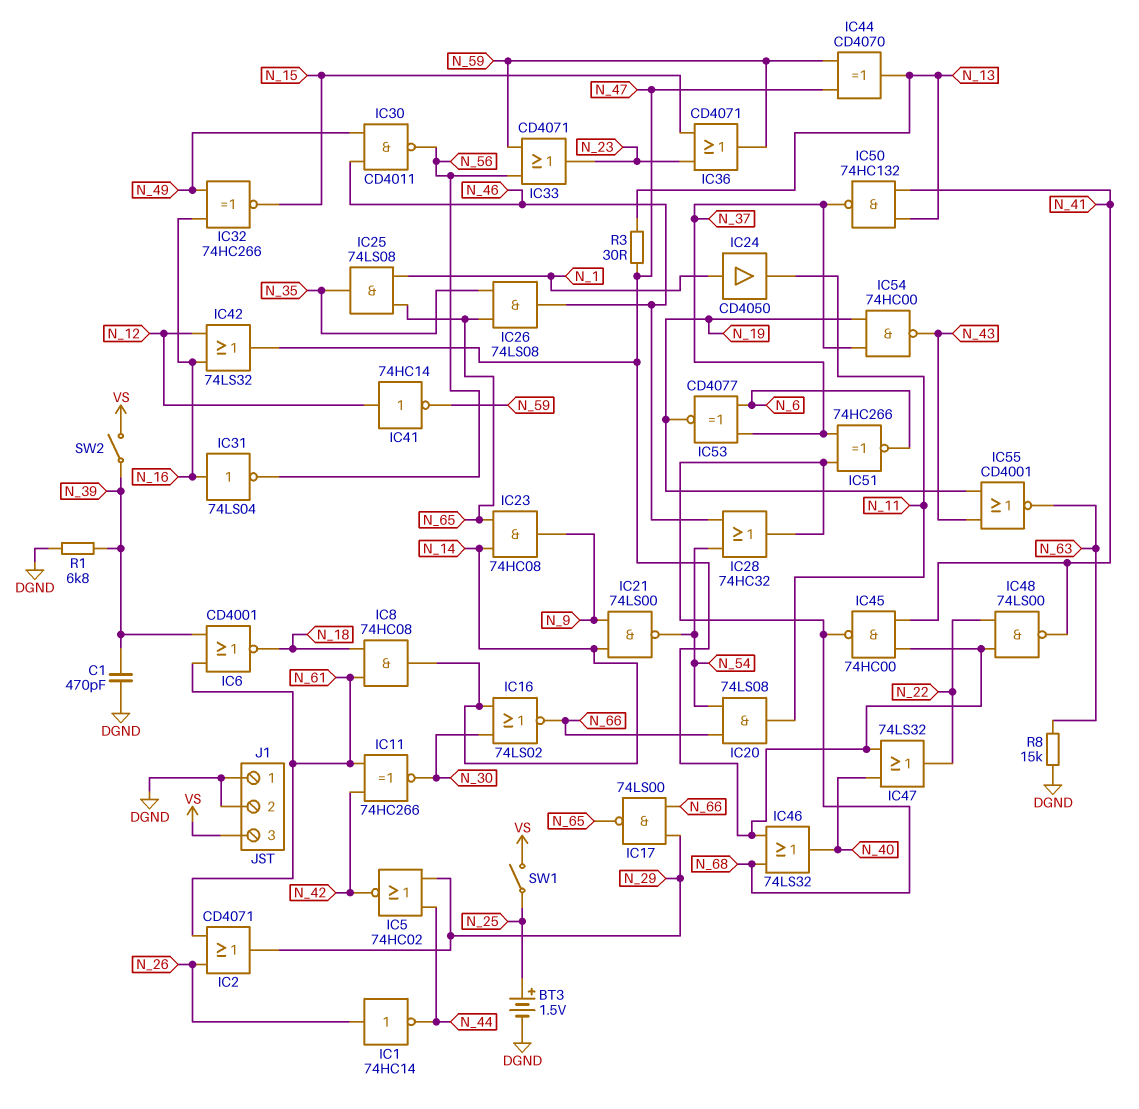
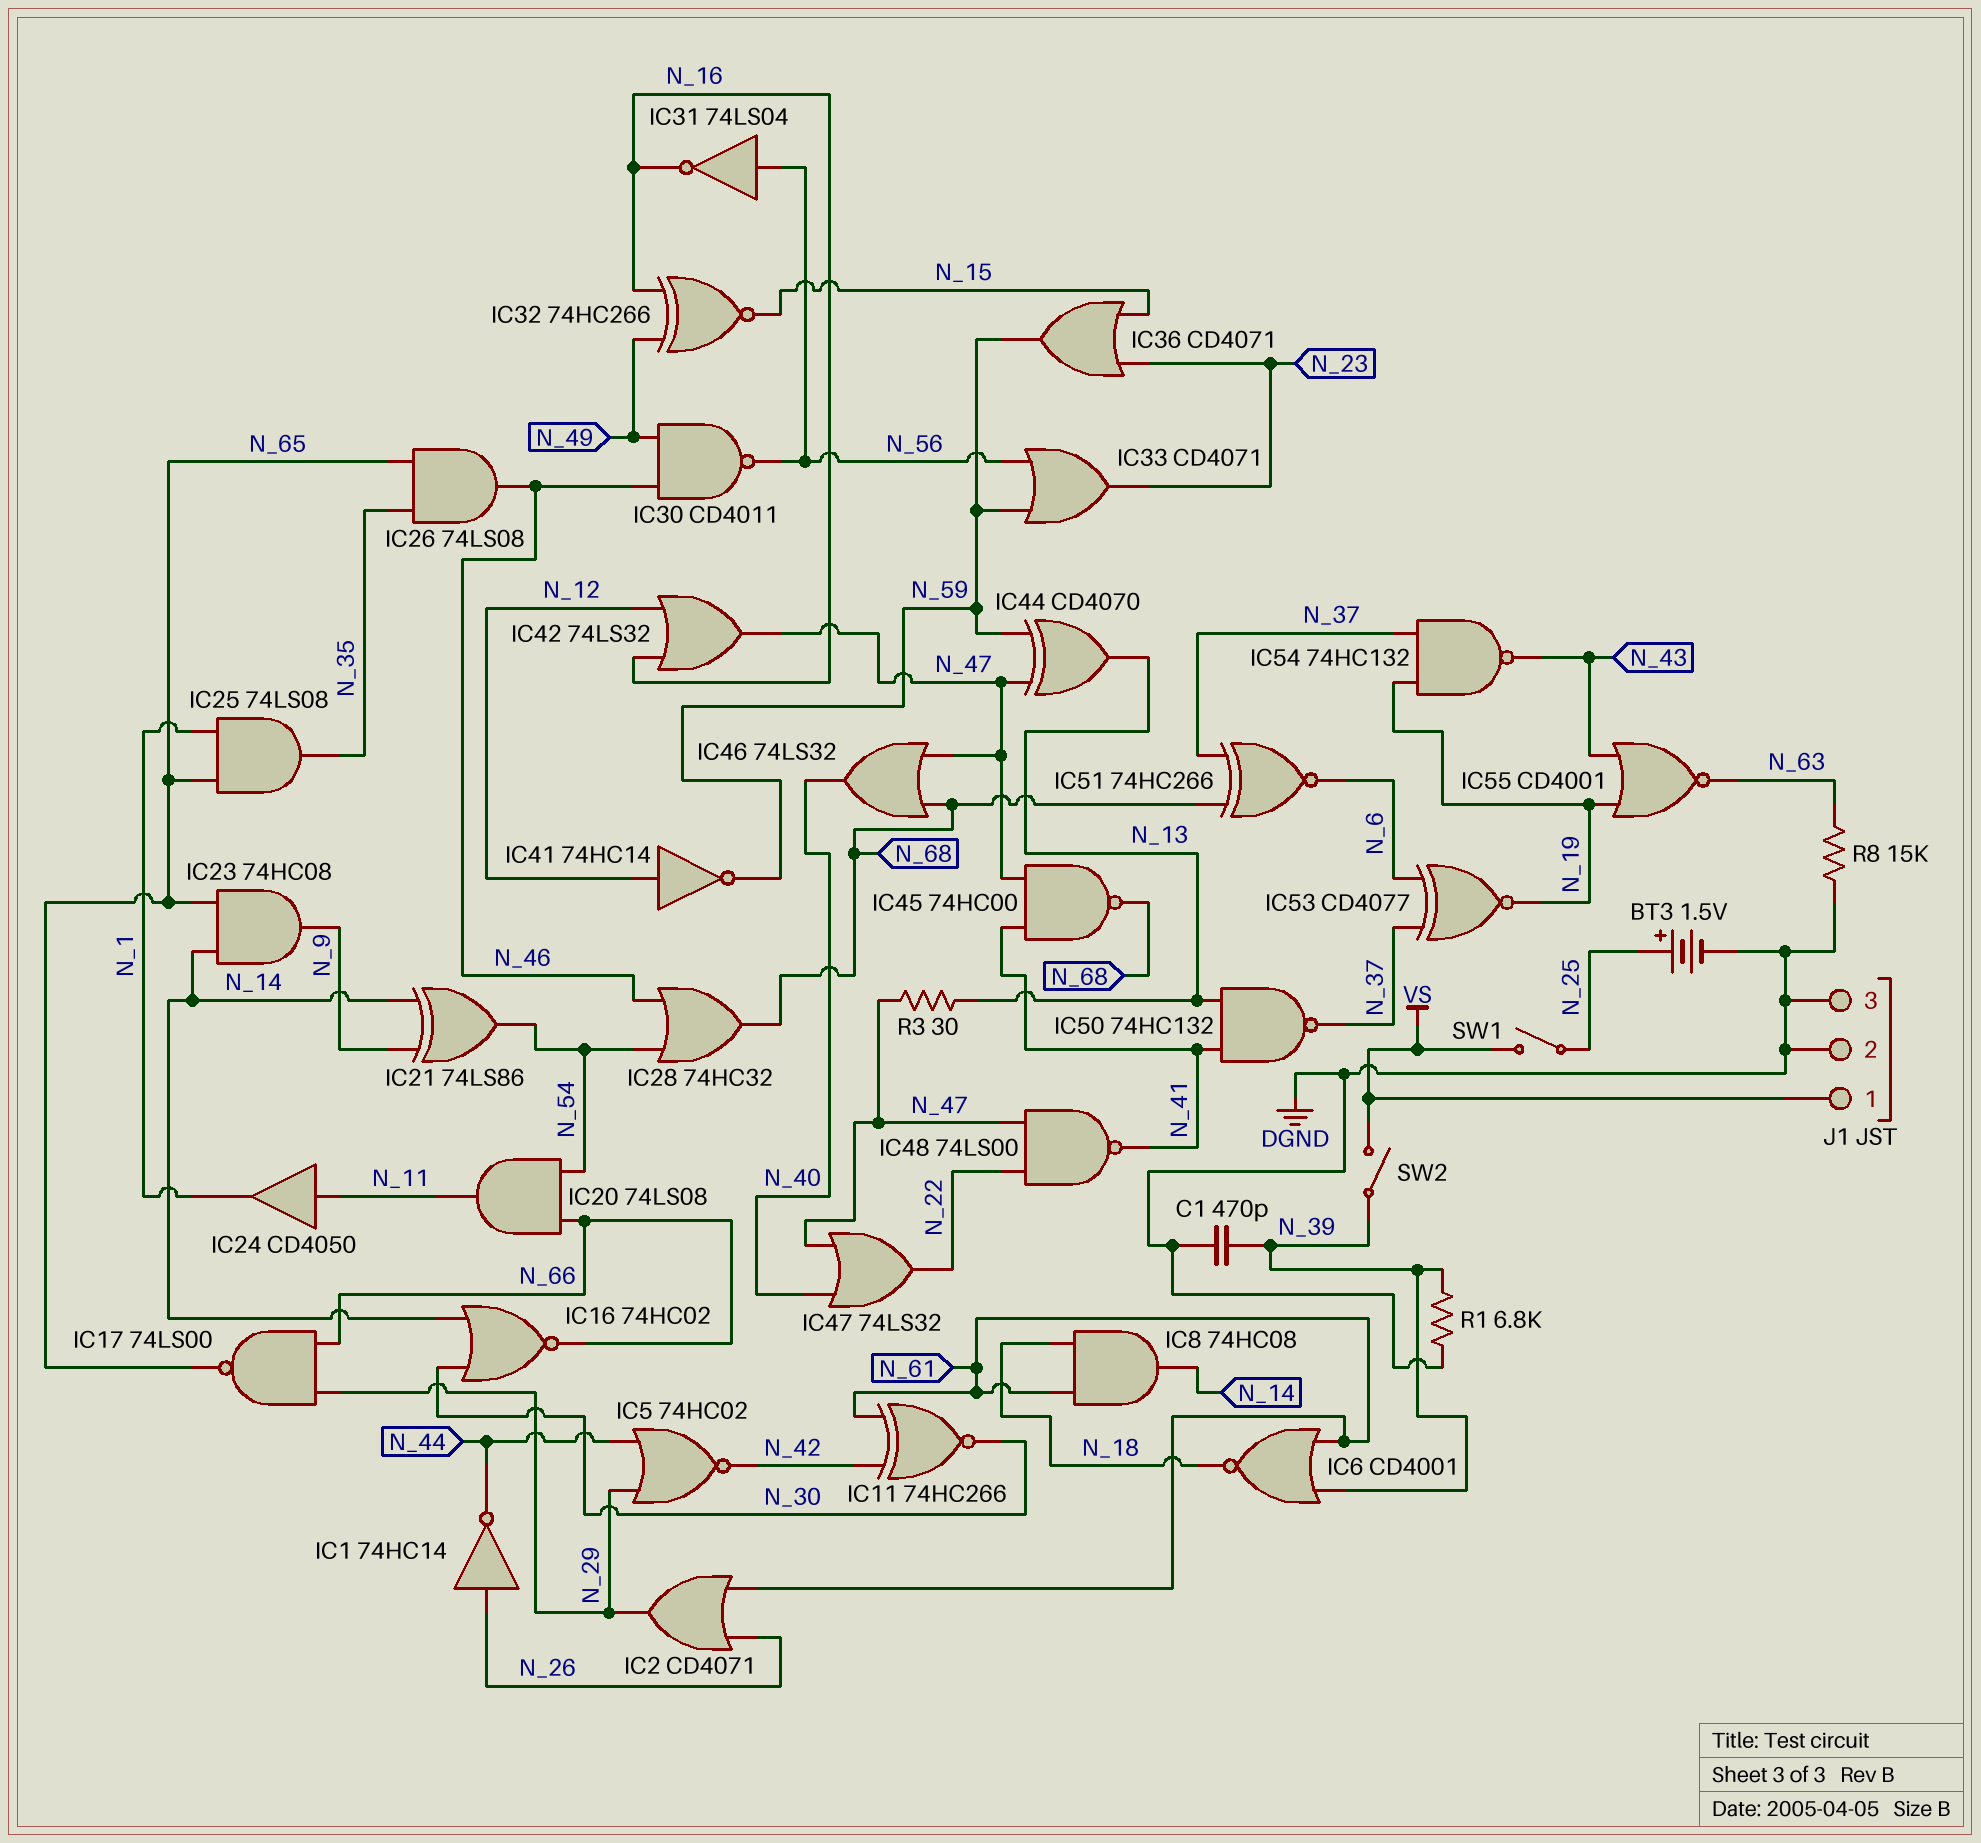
IC16: NOR 74LS02 (in N_14, in N_30, out N_66) -> NOR 74HC02 (in N_14, in N_30, out N_66)
IC21: NAND 74LS00 (in N_9, in N_14, out N_54) -> XOR 74LS86 (in N_9, in N_14, out N_54)
IC24: buffer CD4050 (in N_1, out N_11) -> buffer CD4050 (in N_11, out N_1)
IC31: NOT 74LS04 (in N_16, out N_56) -> NOT 74LS04 (in N_56, out N_16)
IC54: NAND 74HC00 (in N_19, in N_37, out N_43) -> NAND 74HC132 (in N_19, in N_37, out N_43)
J1 pin 1: DGND -> VS
J1 pin 3: VS -> DGND

